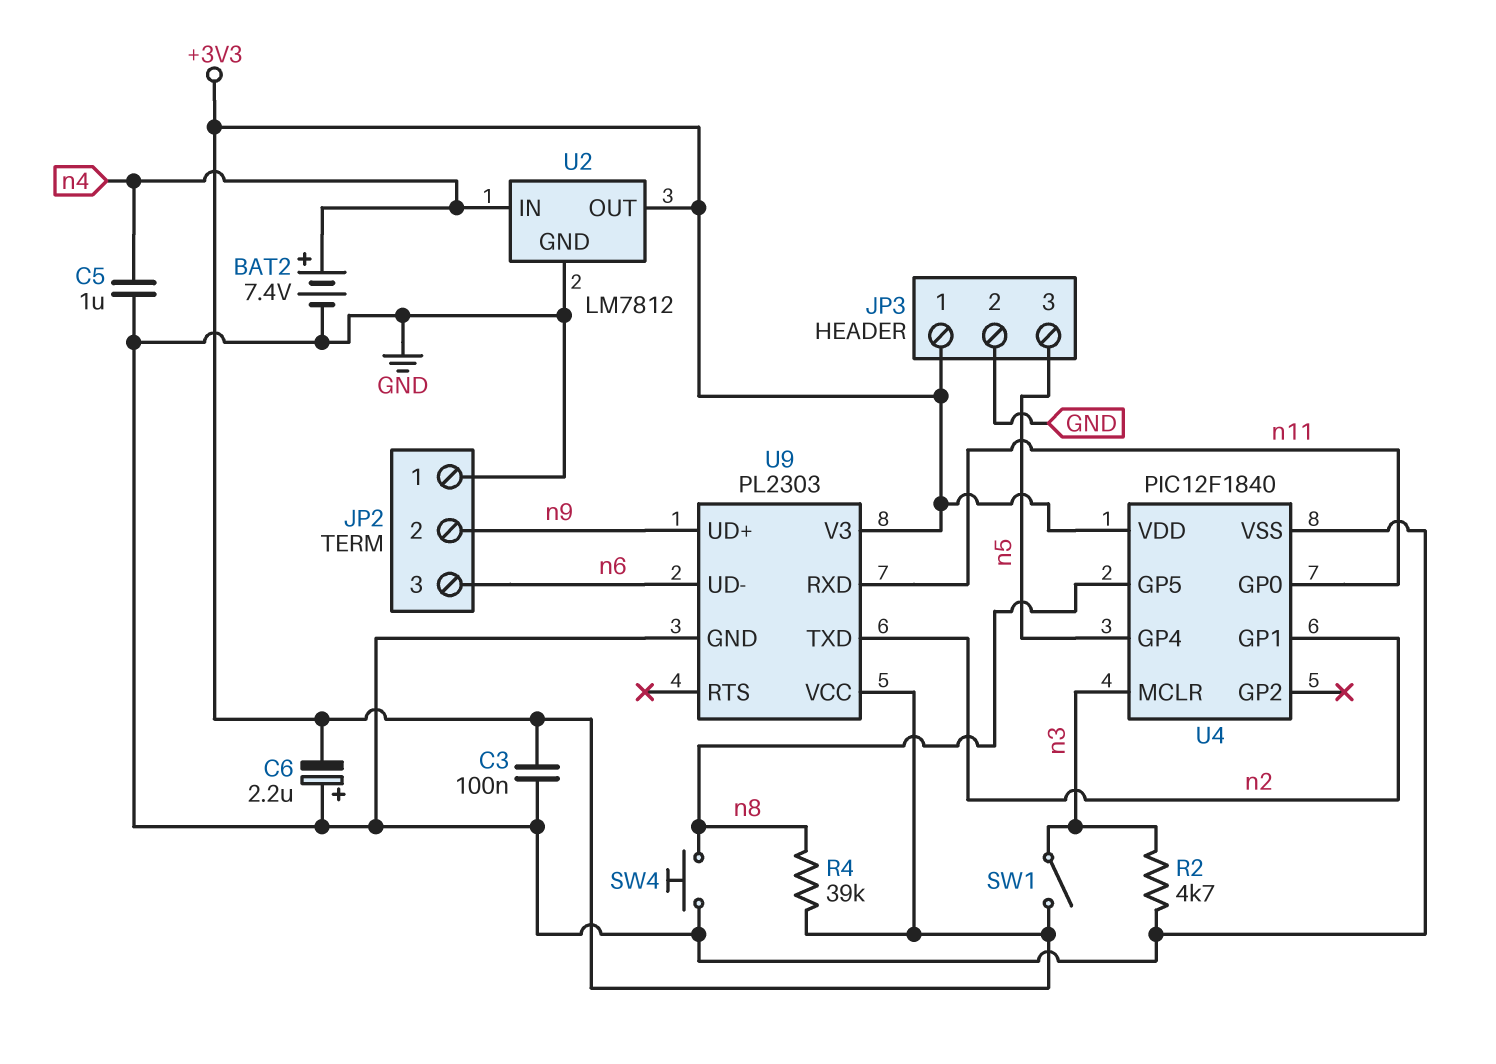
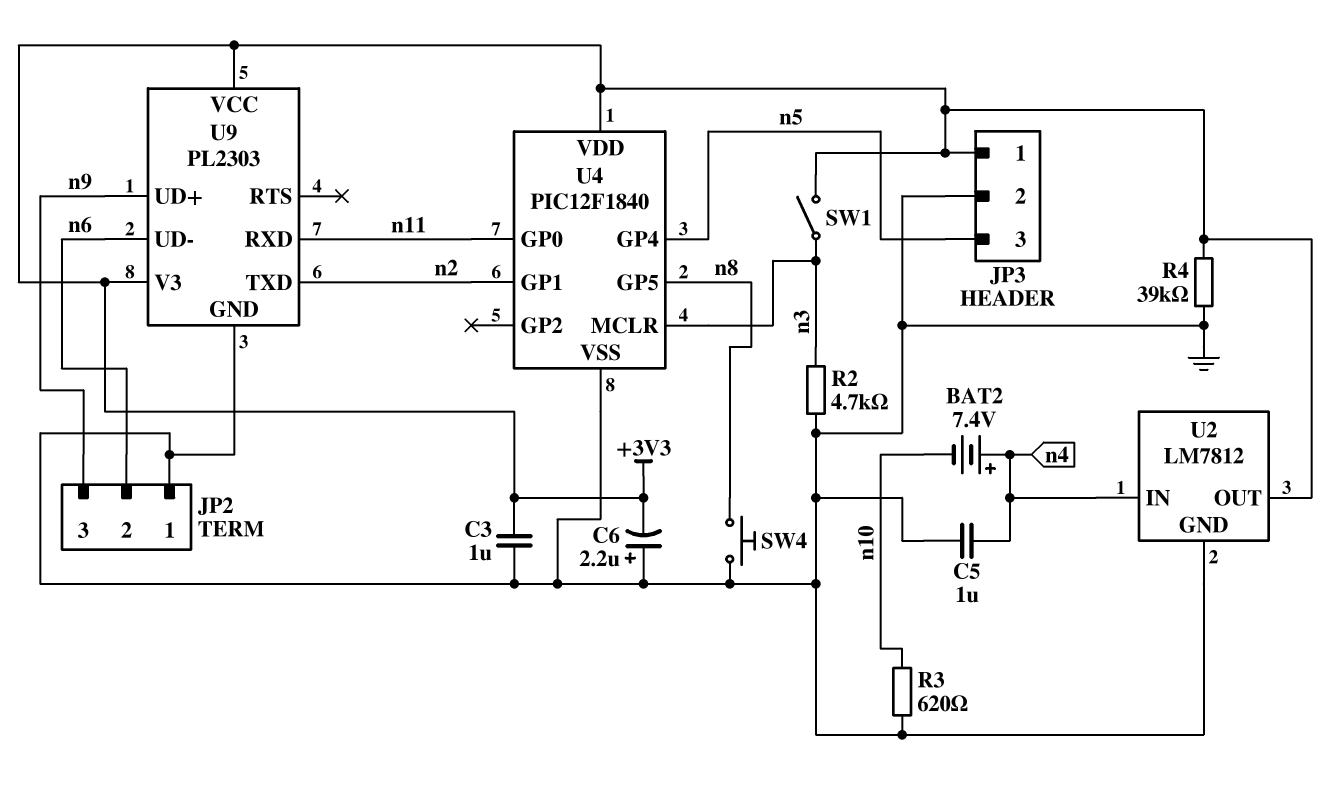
BAT2: 7.4V (plus n4, minus GND) -> 7.4V (plus n4, minus n10)
C3: 100nF (+3V3, GND) -> 1uF (+3V3, GND)
JP2 pin 2: n9 -> n6
JP2 pin 3: n6 -> n9
R3: none -> 620 (GND, n10)
R4: 39k (+3V3, n8) -> 39k (+3V3, GND)

